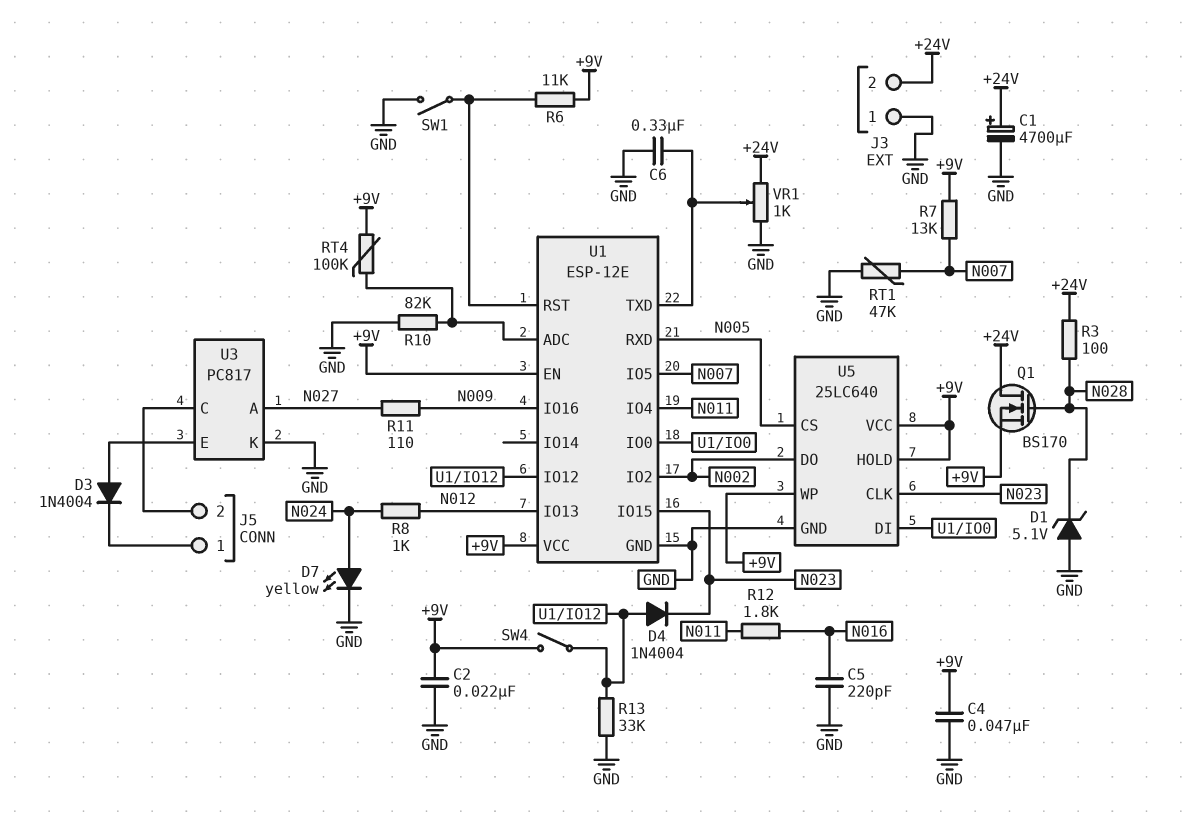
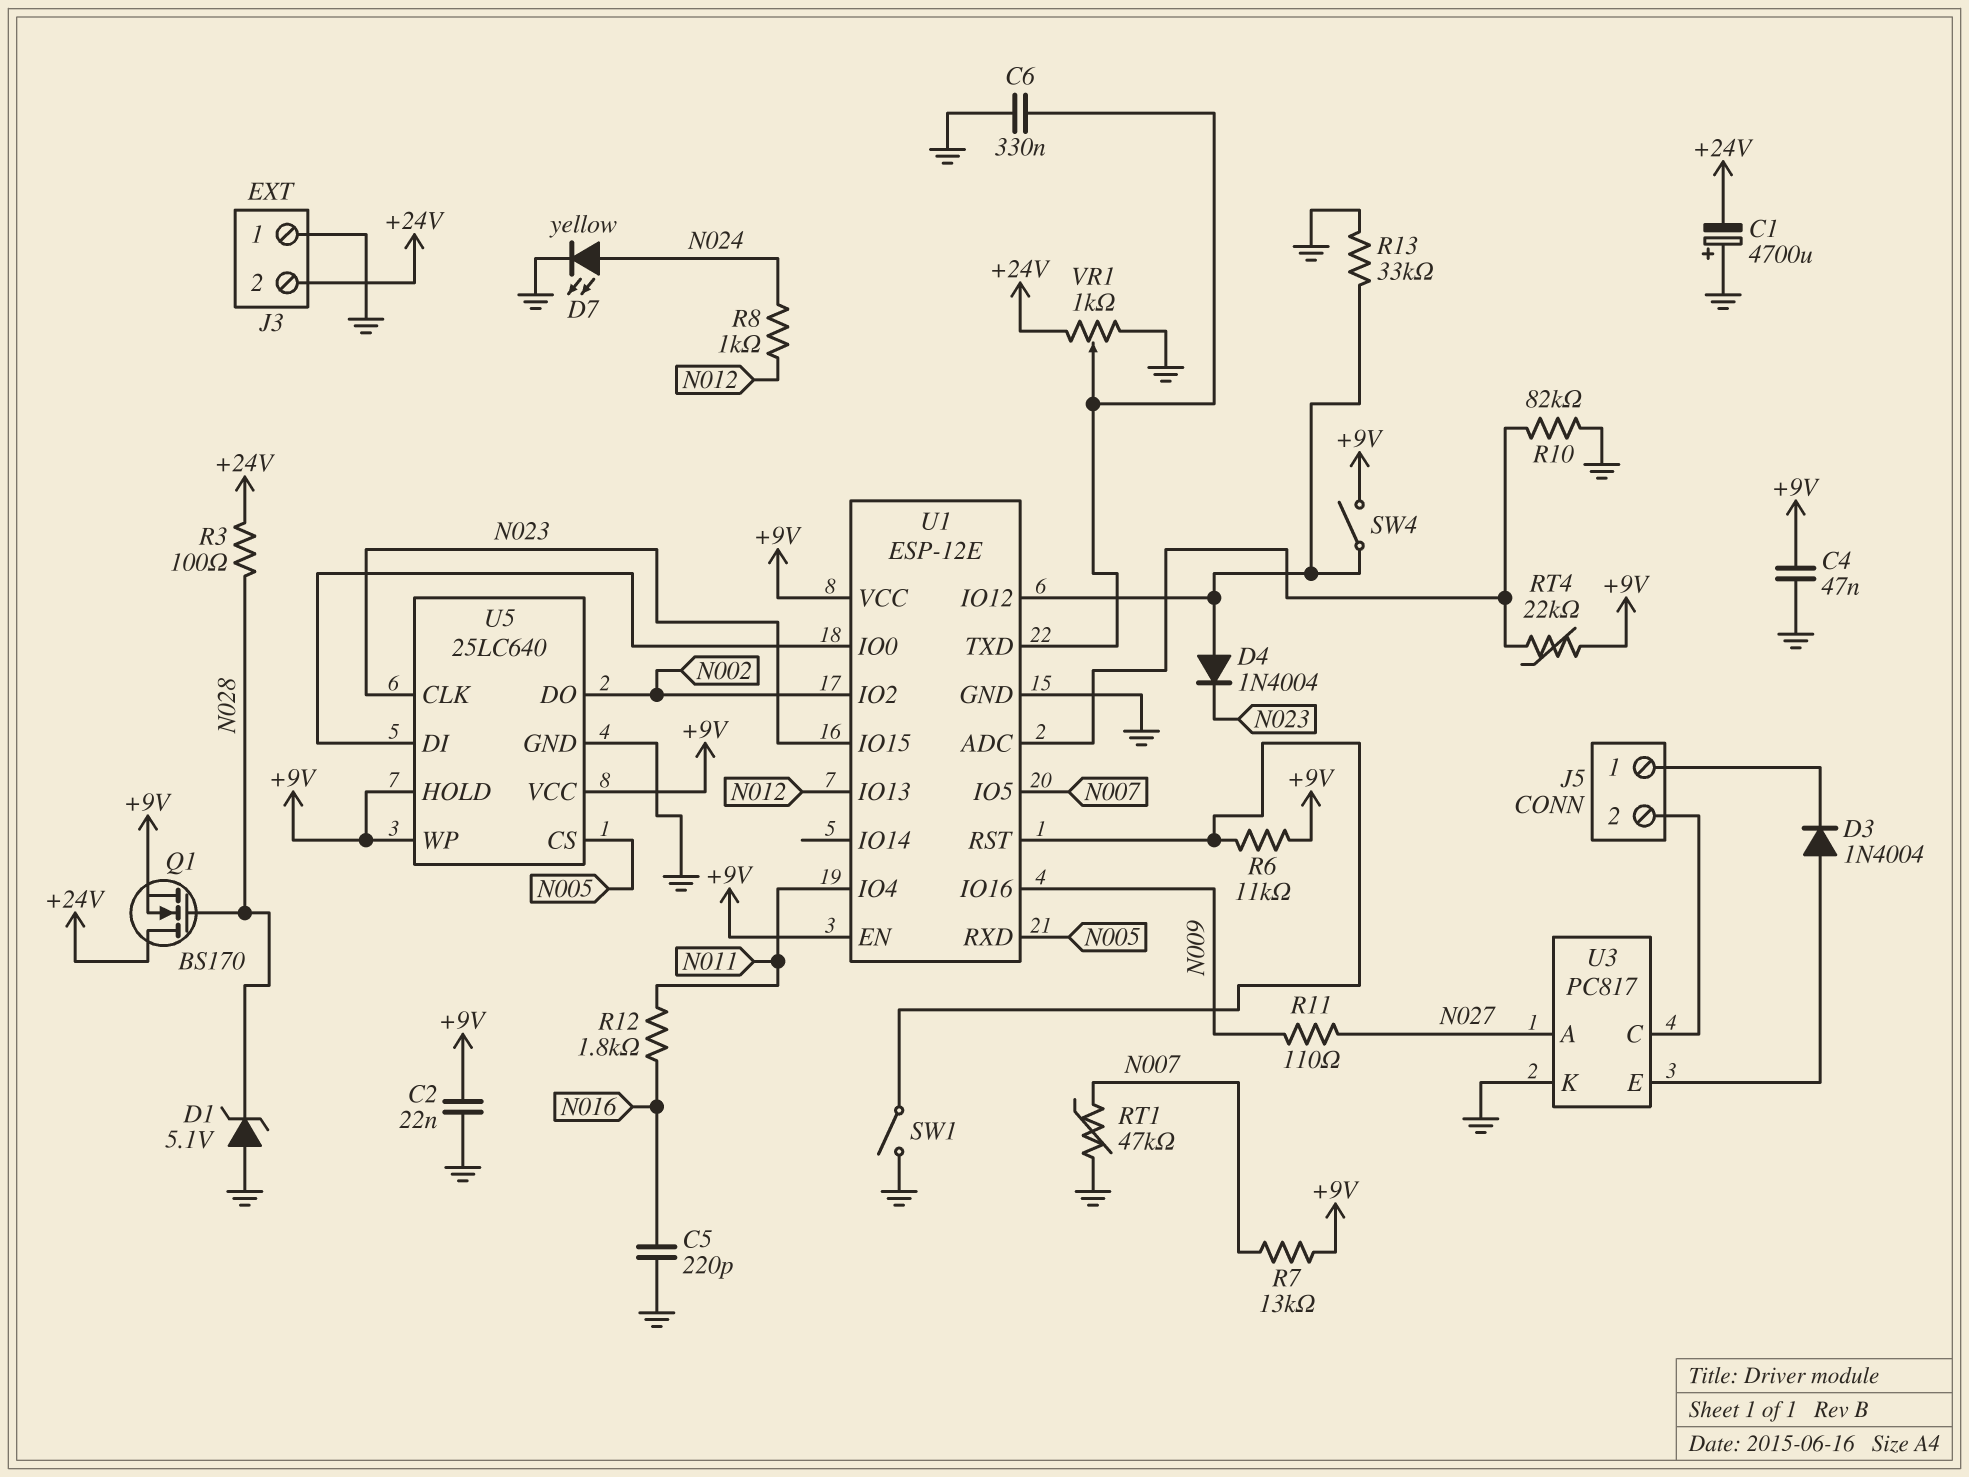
C1: 4700uF (plus +24V, minus GND) -> 4700uF (plus GND, minus +24V)
RT4: 100k (+9V, U1/ADC) -> 22k (+9V, U1/ADC)

